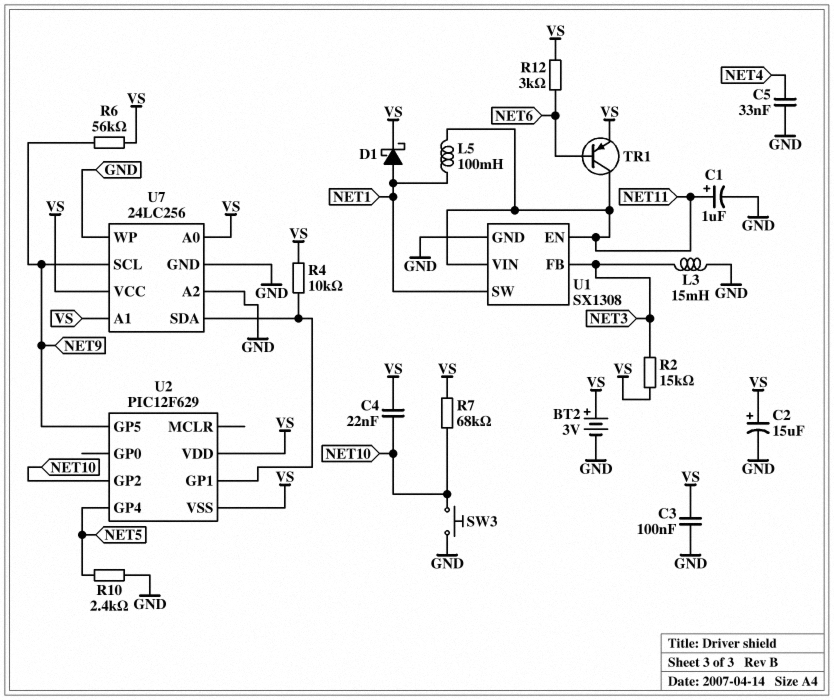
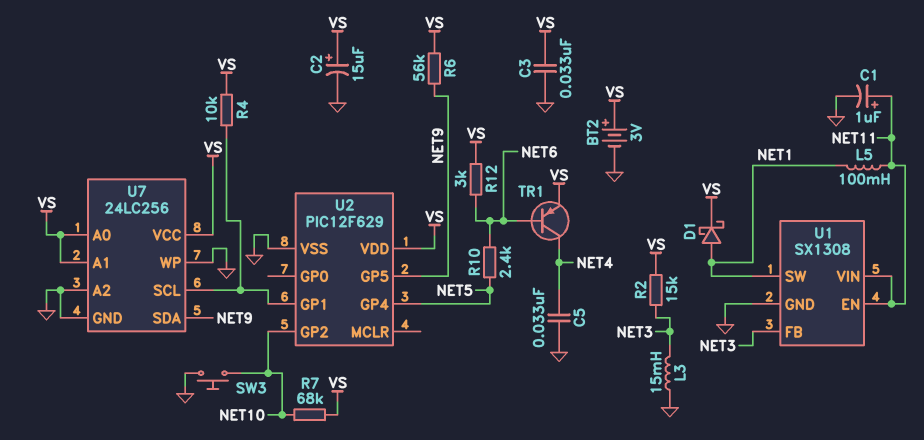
C3: 100nF (GND, VS) -> 33nF (GND, VS)
C4: 22nF (NET10, VS) -> none
R10: 2.4k (GND, NET5) -> 2.4k (NET5, NET6)
TR1: PNP (B NET6, C NET11, E VS) -> PNP (B NET6, C NET4, E VS)
U2 pin VSS: VS -> GND
U7 pin SCL: NET9 -> U2/GP1
U7 pin SDA: U2/GP1 -> NET9

